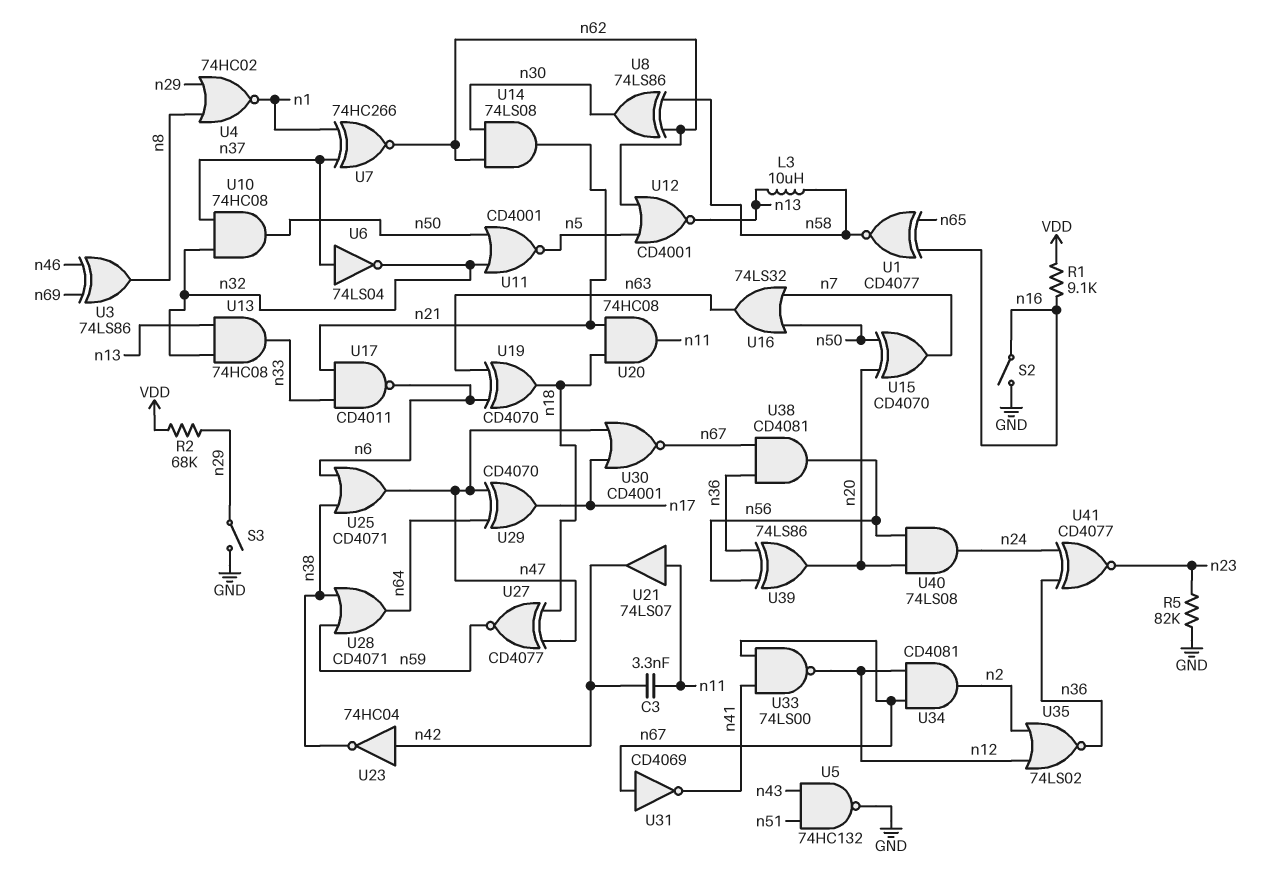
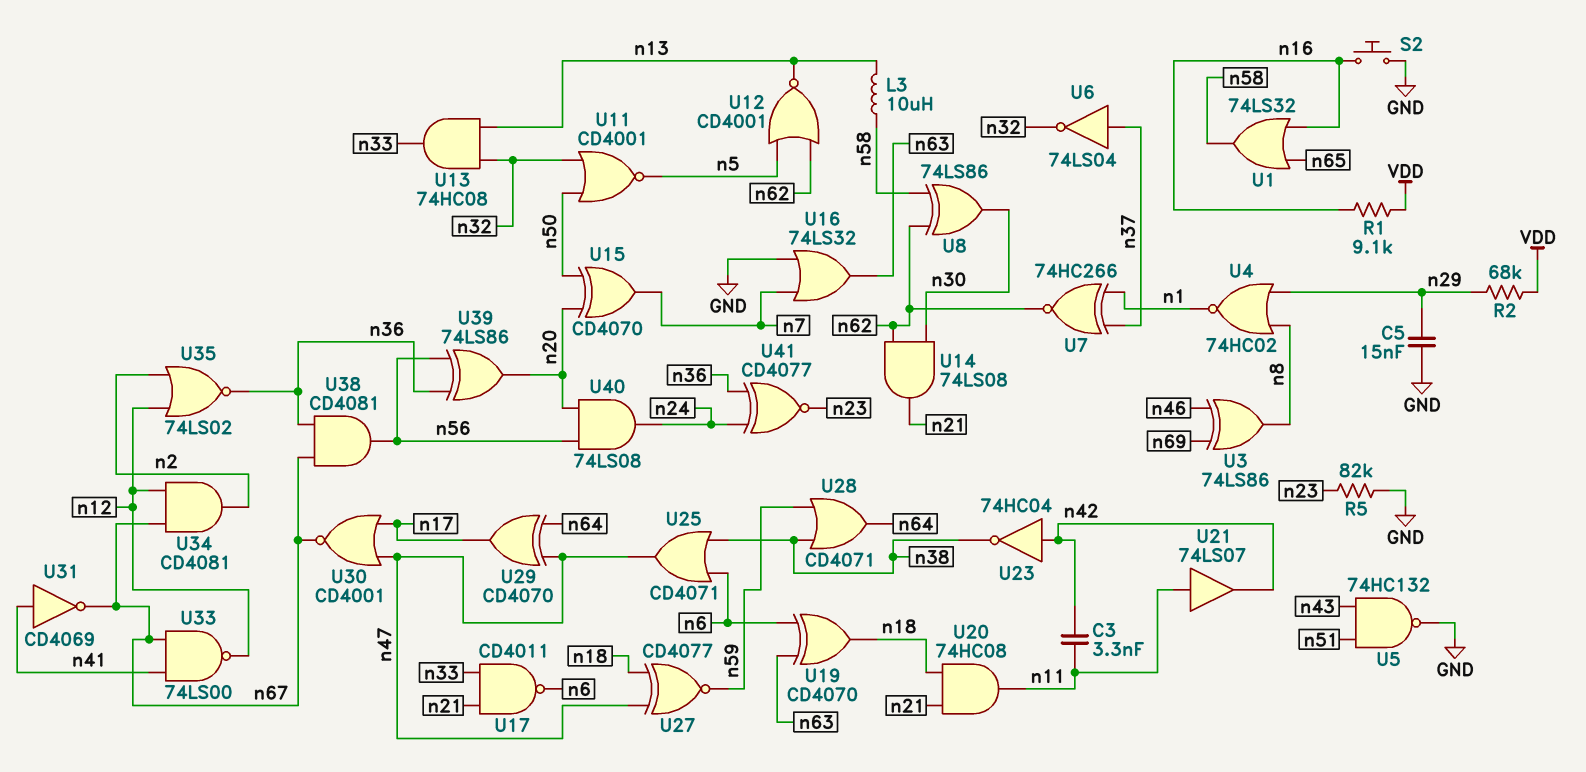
C5: none -> 15nF (GND, n29)
S2: switch (GND, n16) -> button (GND, n16)
S3: switch (GND, n29) -> none
U1: XNOR CD4077 (in n16, in n65, out n58) -> OR 74LS32 (in n16, in n65, out n58)
U10: AND 74HC08 (in n32, in n37, out n50) -> none
U16: OR 74LS32 (in n7, in n50, out n63) -> OR 74LS32 (in GND, in n7, out n63)
U31: NOT CD4069 (in n67, out n41) -> NOT CD4069 (in n41, out n67)

